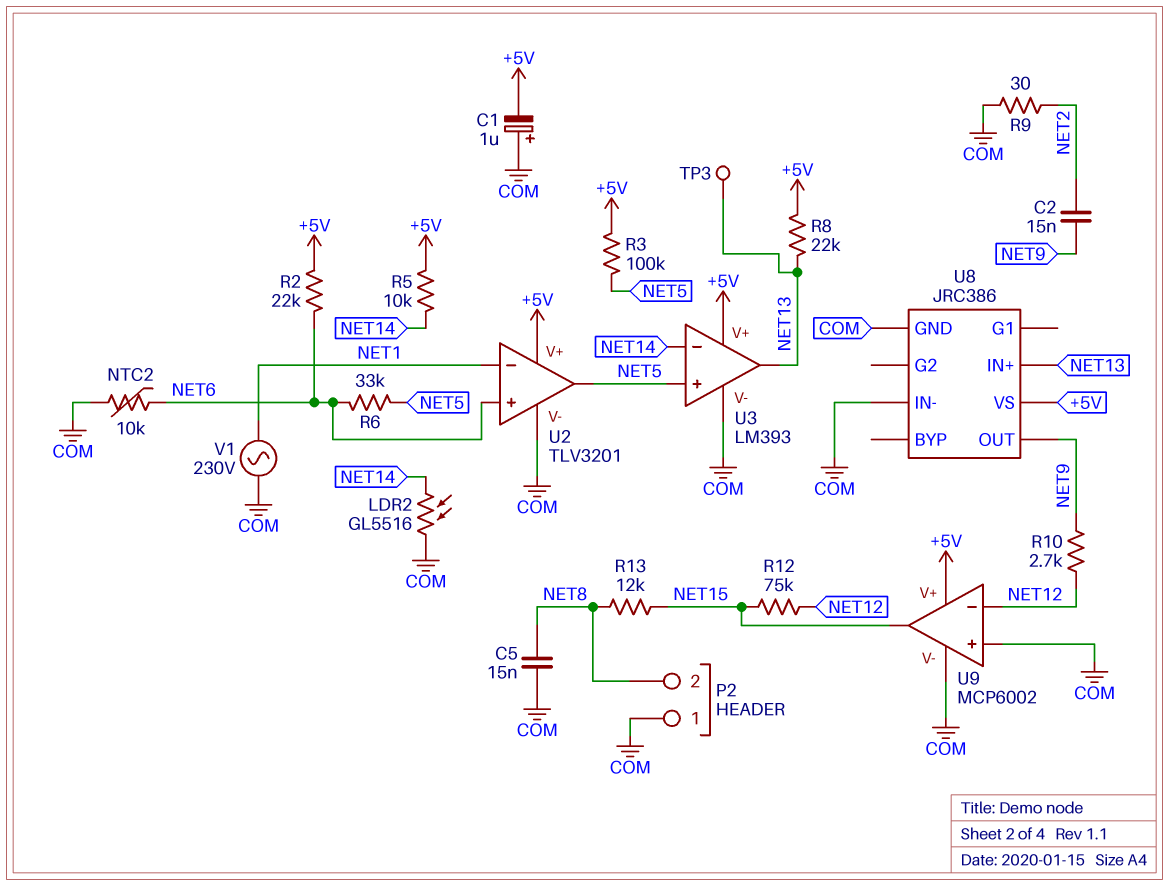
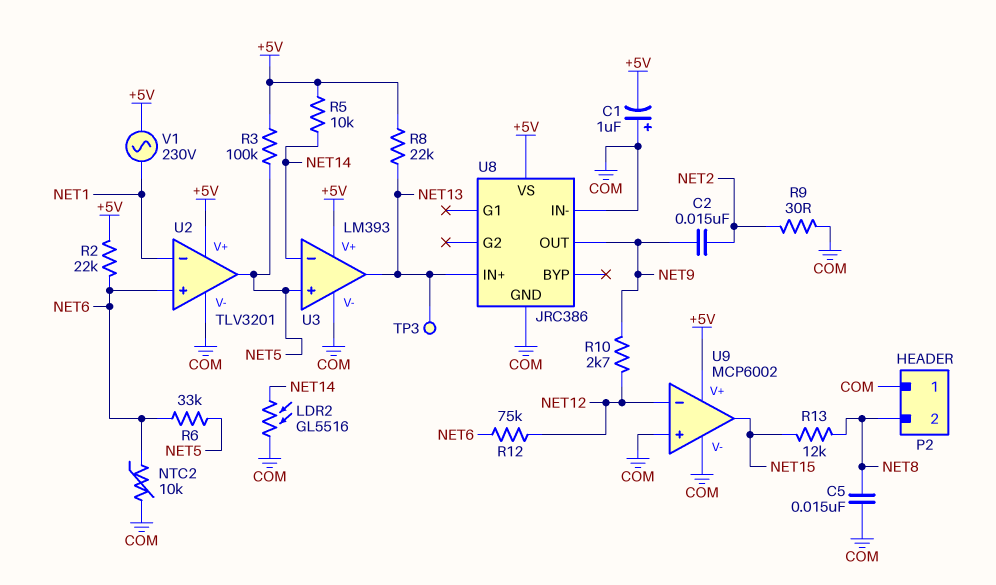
R12: 75k (NET12, NET15) -> 75k (NET6, NET12)
V1: AC 230V (COM, NET1) -> AC 230V (+5V, NET1)

